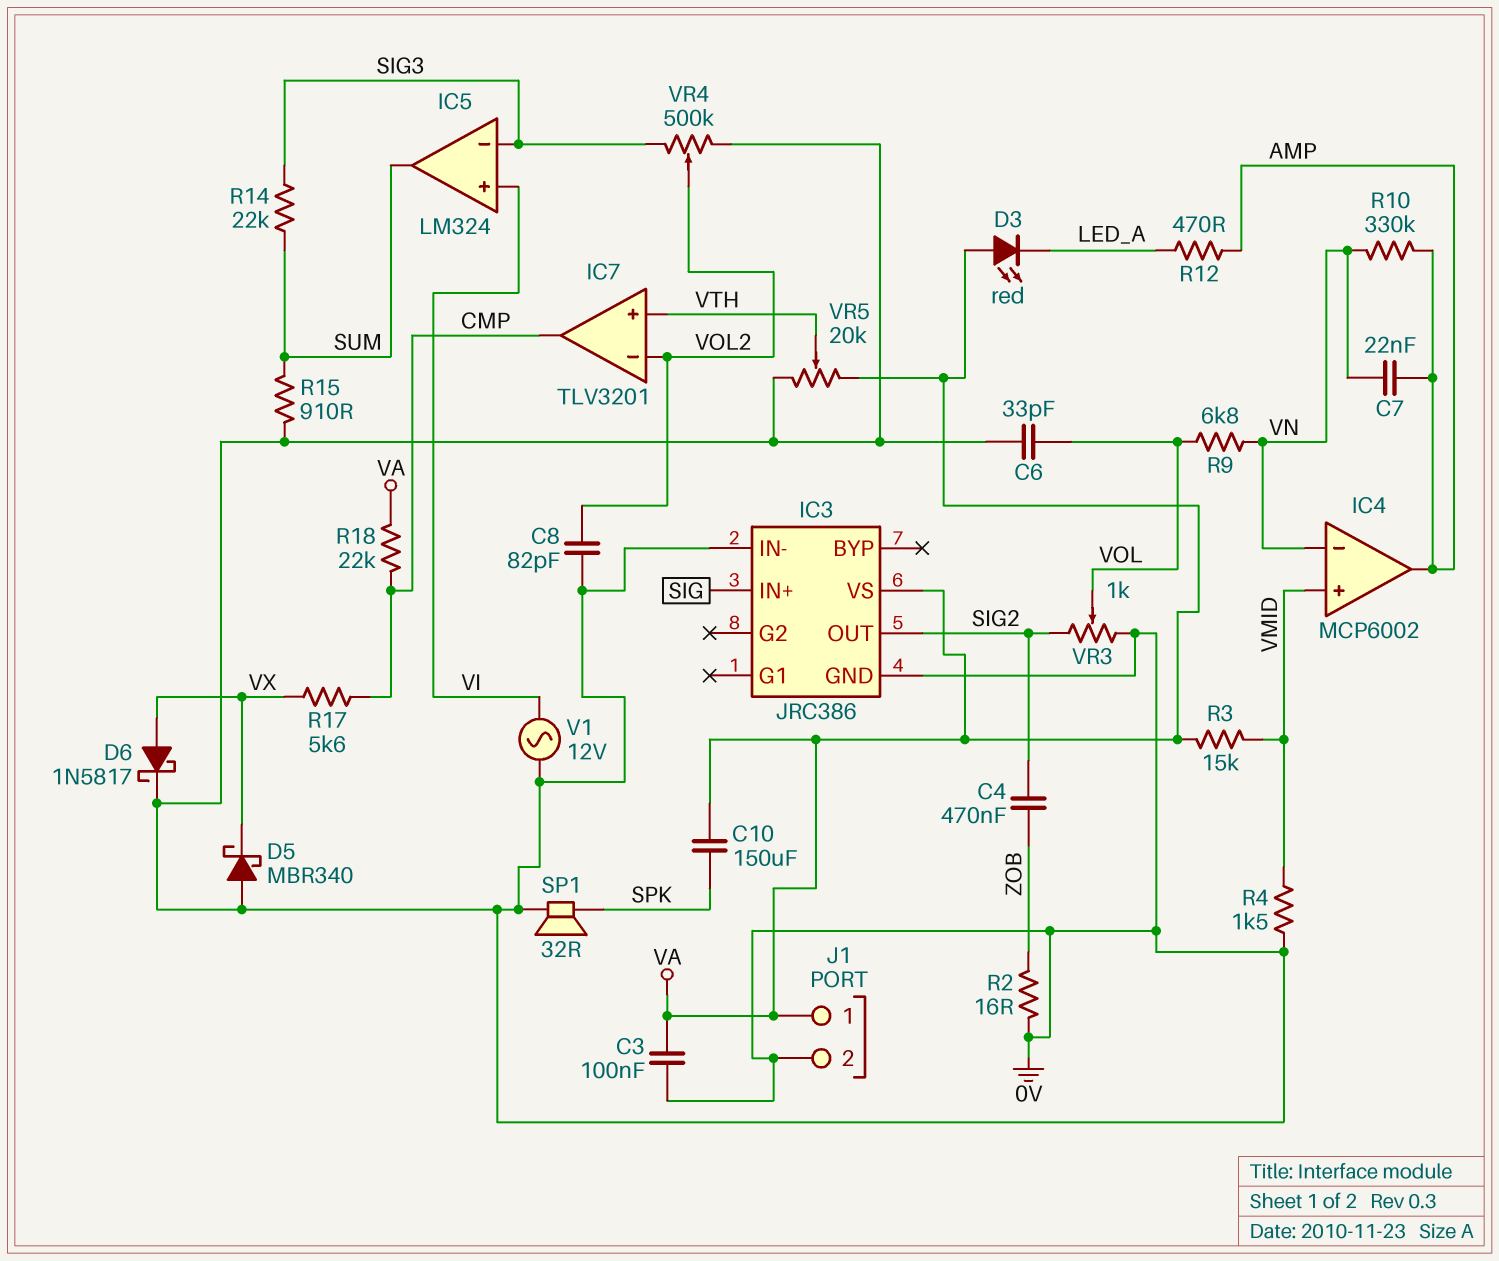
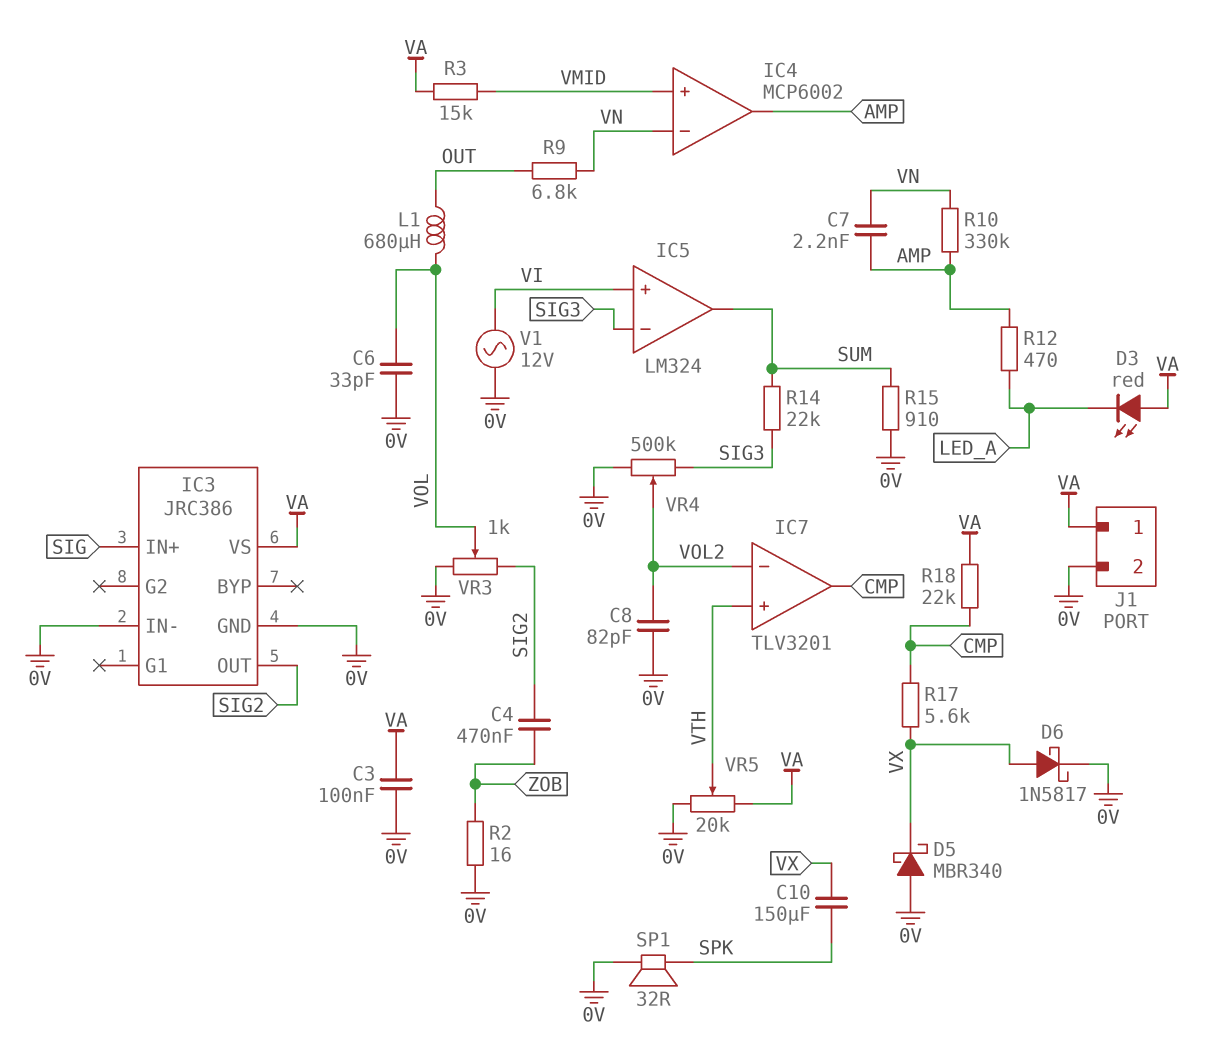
C7: 22nF (AMP, VN) -> 2.2nF (AMP, VN)
C10: 150uF (SPK, VA) -> 150uF (SPK, VX)
L1: none -> 680uH (OUT, VOL)
R4: 1.5k (0V, VMID) -> none
R9: 6.8k (VN, VOL) -> 6.8k (OUT, VN)

